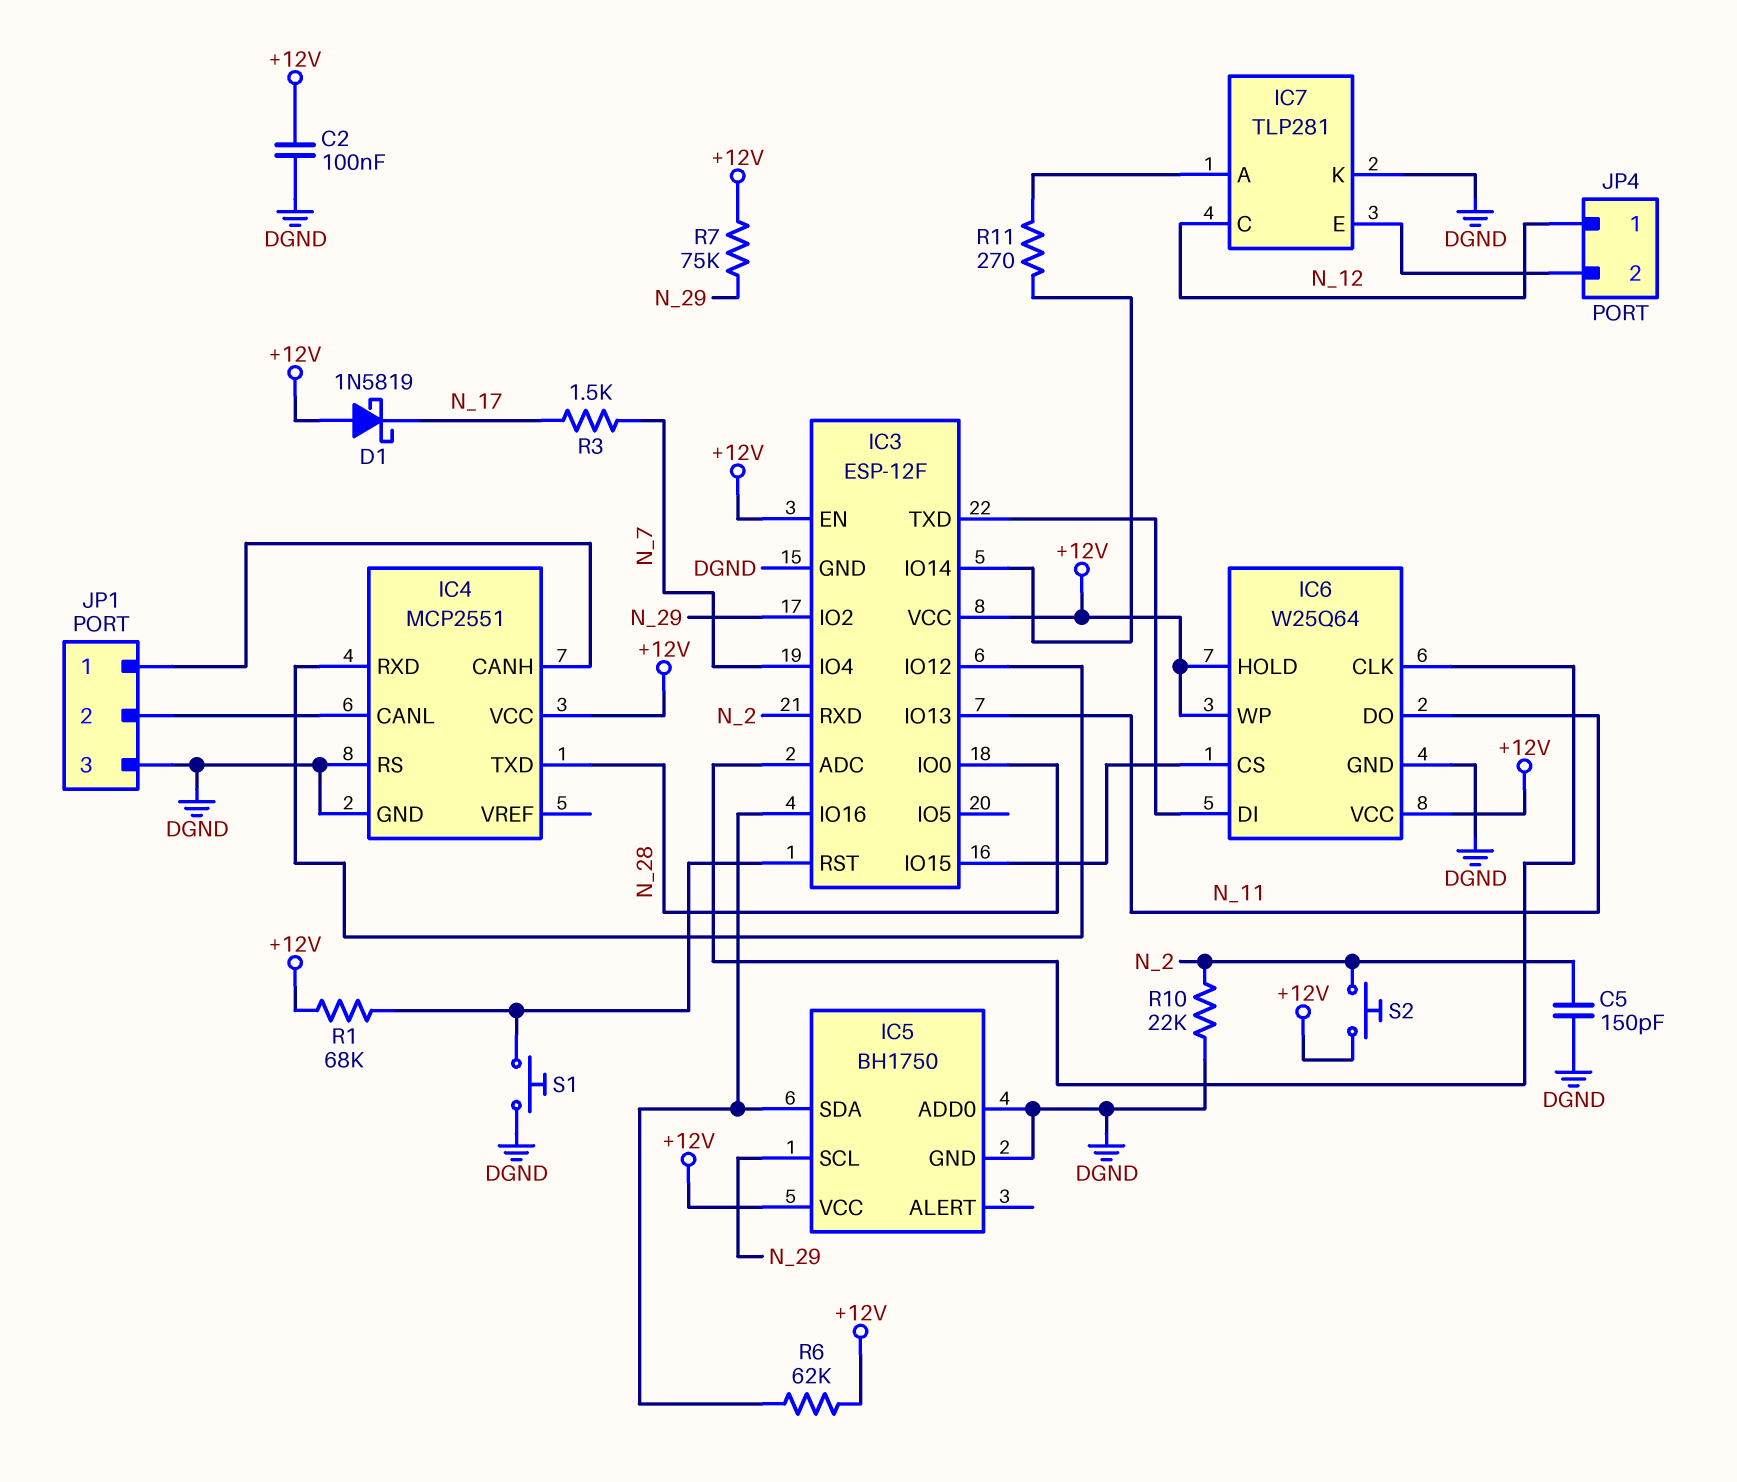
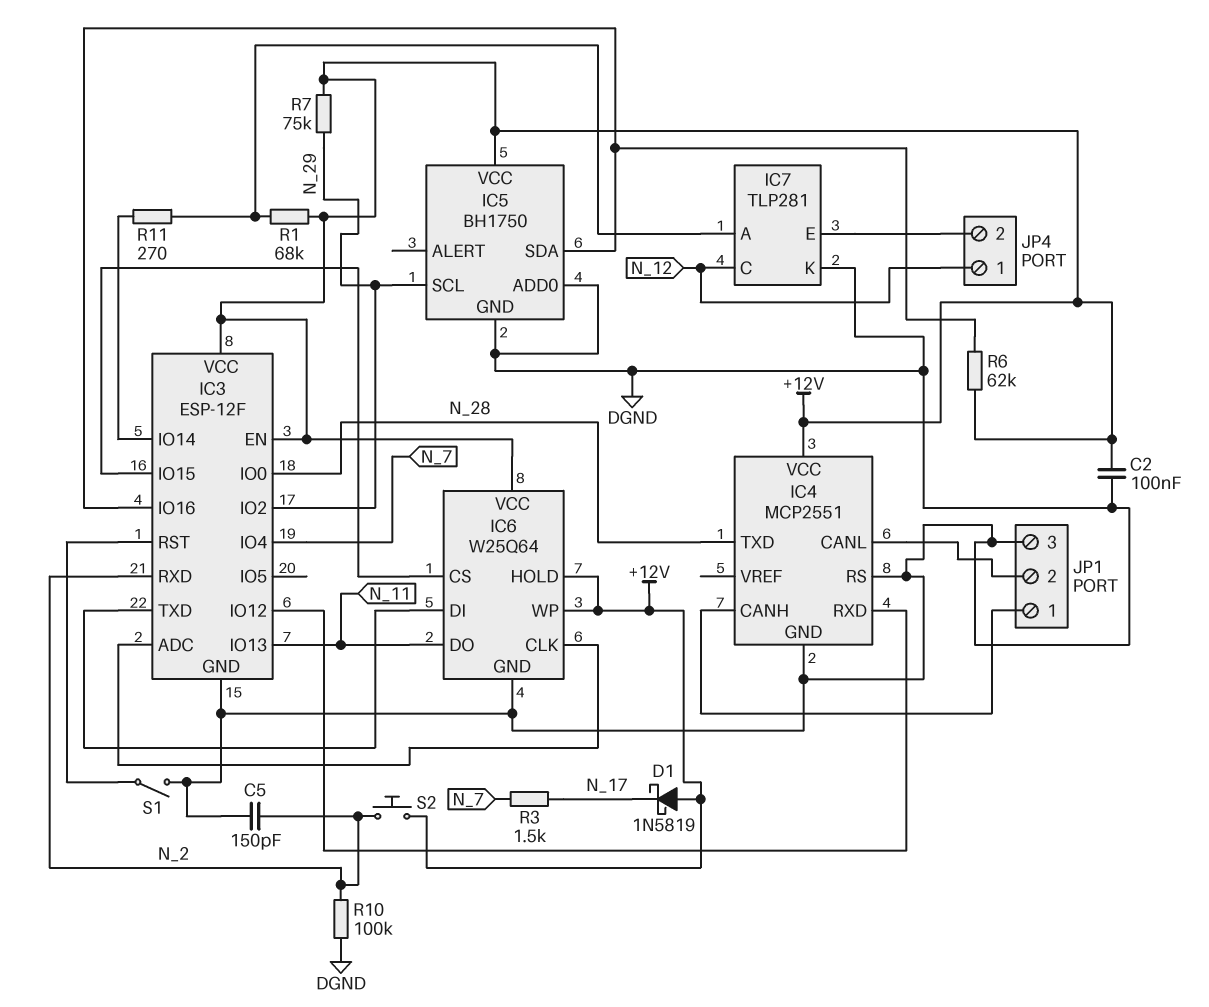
R1: 68k (+12V, IC3/RST) -> 68k (+12V, IC7/A)
R10: 22k (DGND, N_2) -> 100k (DGND, N_2)
S1: button (DGND, IC3/RST) -> switch (DGND, IC3/RST)

